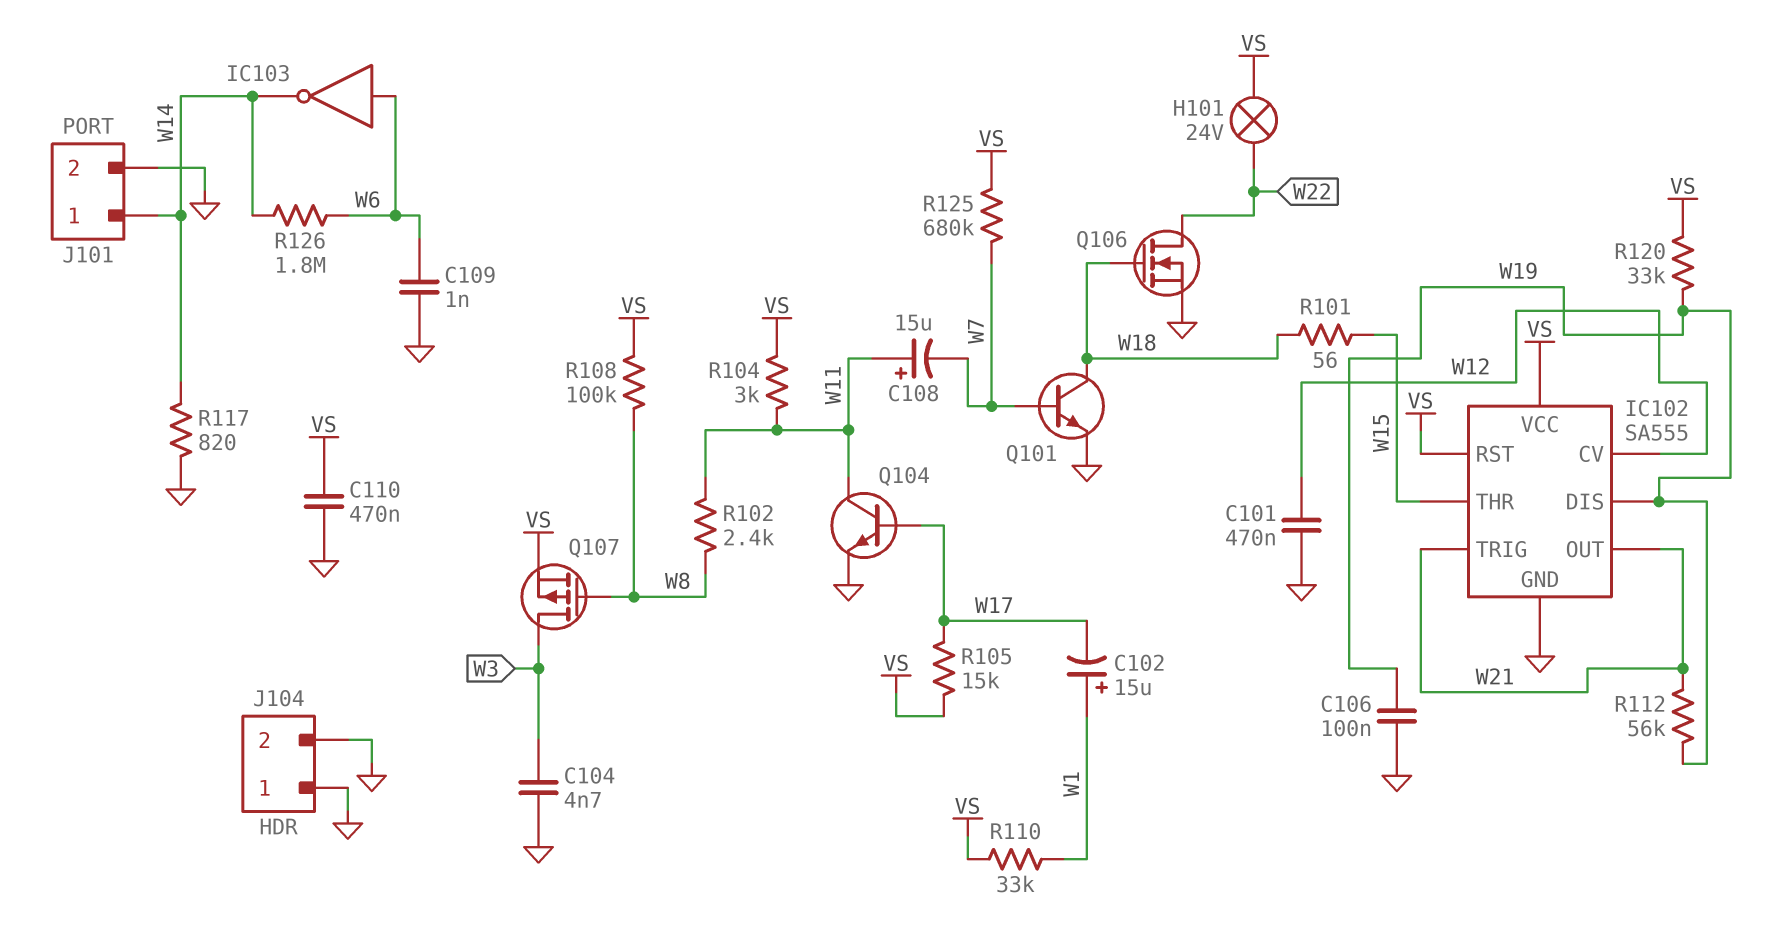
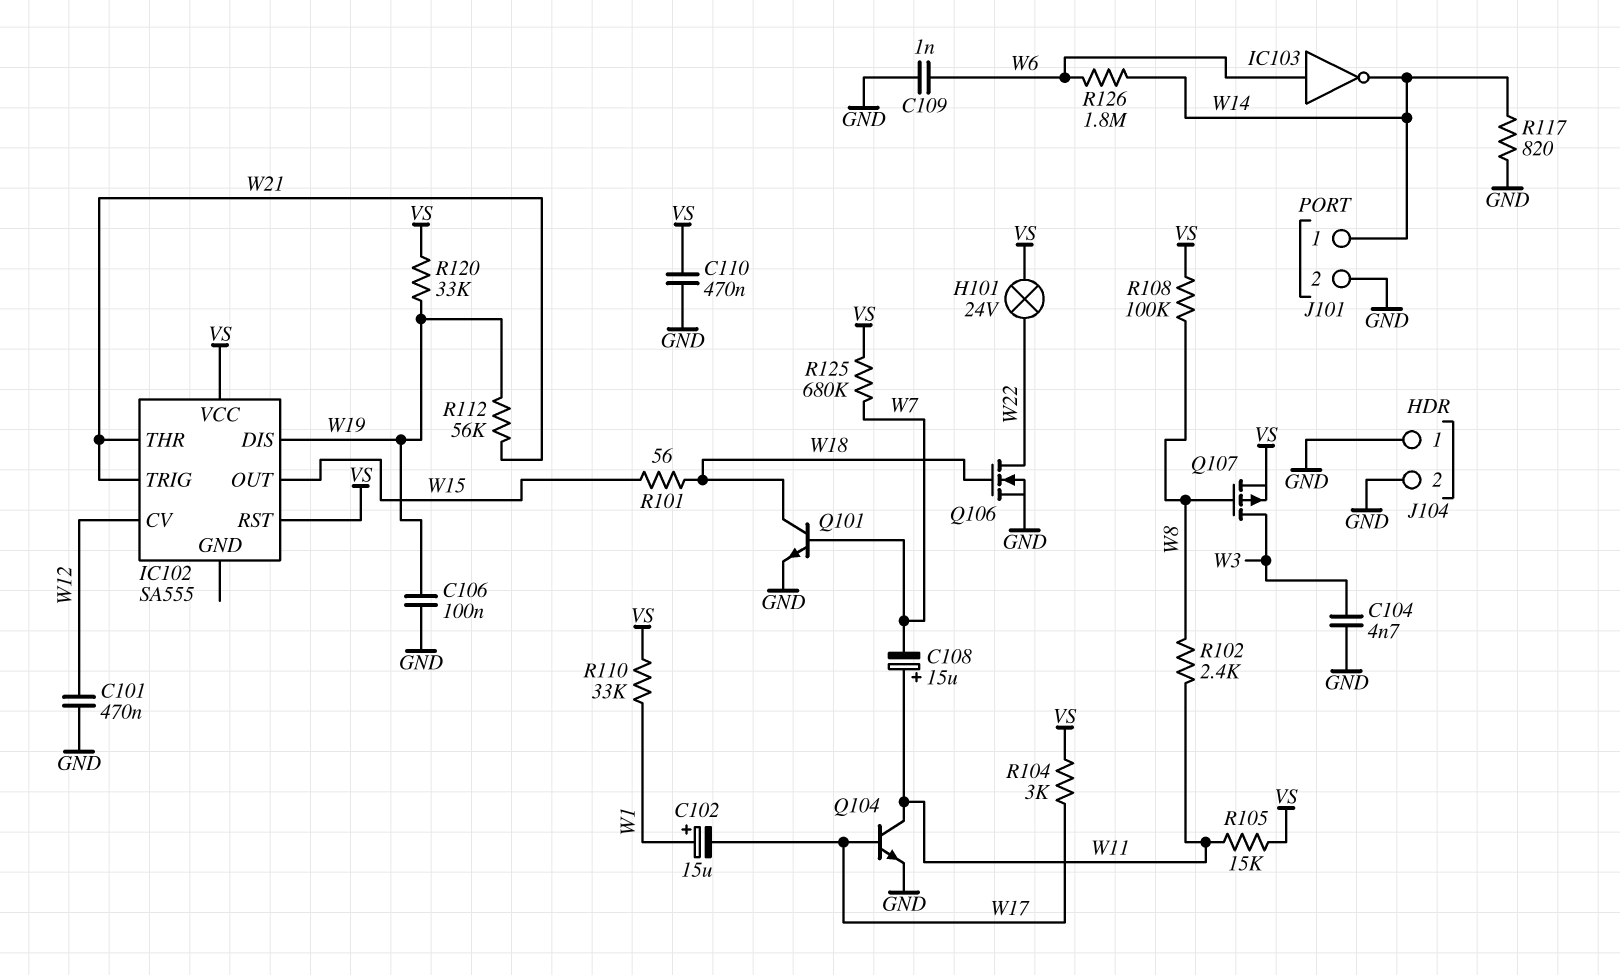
IC102 pin GND: GND -> none
IC102 pin OUT: W21 -> W15
IC102 pin THR: W15 -> W21
R104: 3k (VS, W11) -> 3k (VS, W17)
R105: 15k (VS, W17) -> 15k (VS, W11)

